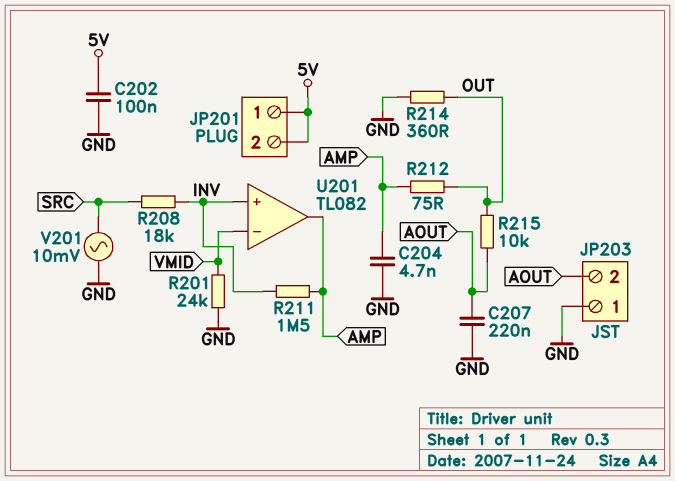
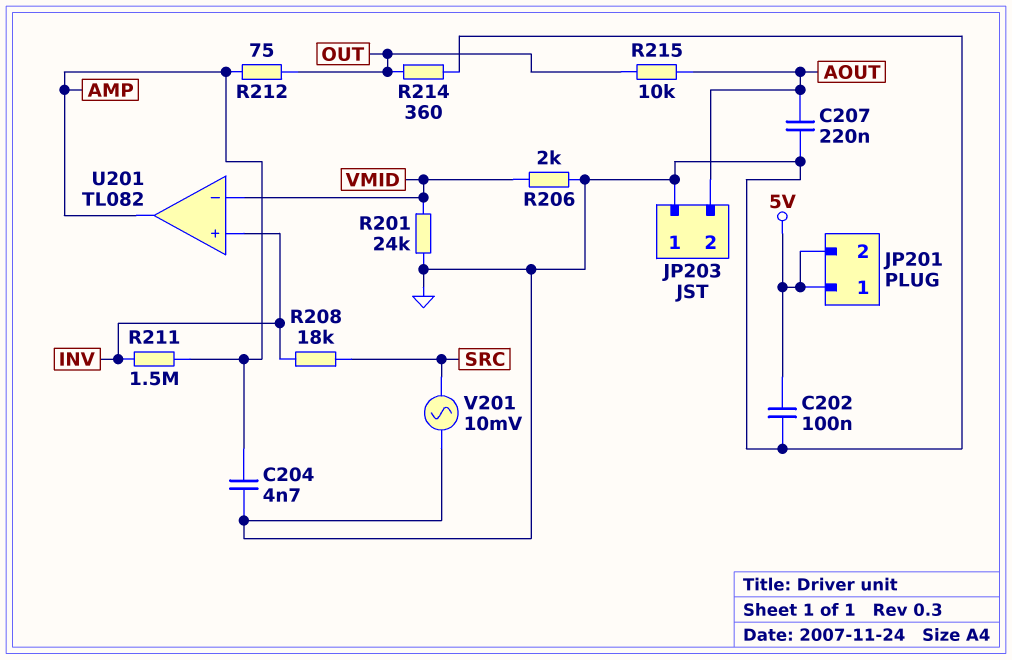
R206: none -> 2k (GND, VMID)

